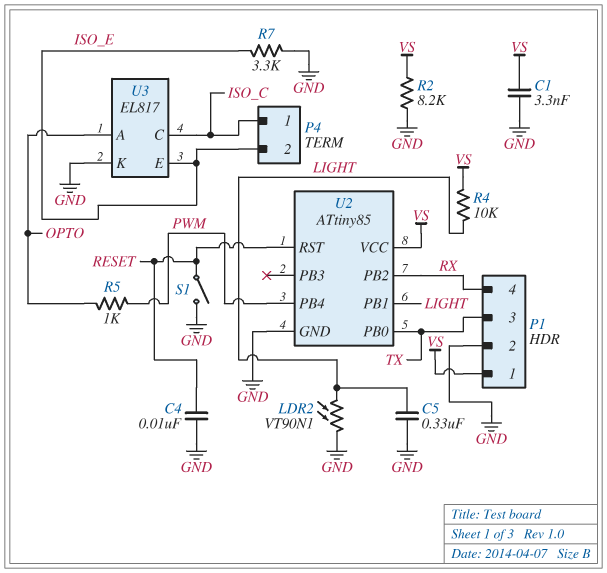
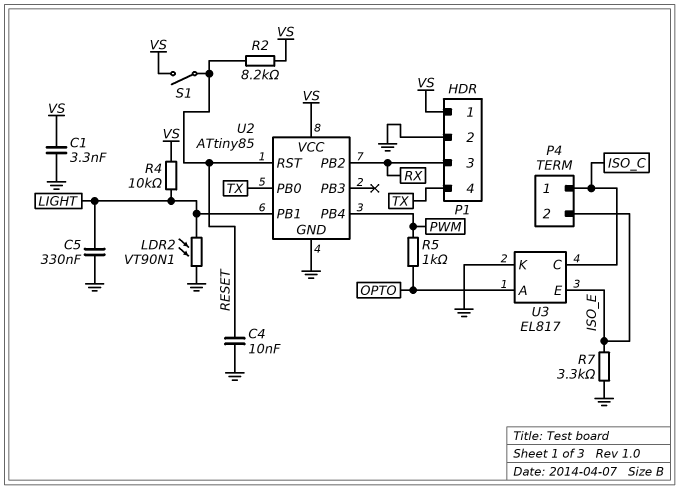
P1 pin 3: TX -> RX
P1 pin 4: RX -> TX
R2: 8.2k (GND, VS) -> 8.2k (RESET, VS)
S1: switch (GND, RESET) -> switch (RESET, VS)

